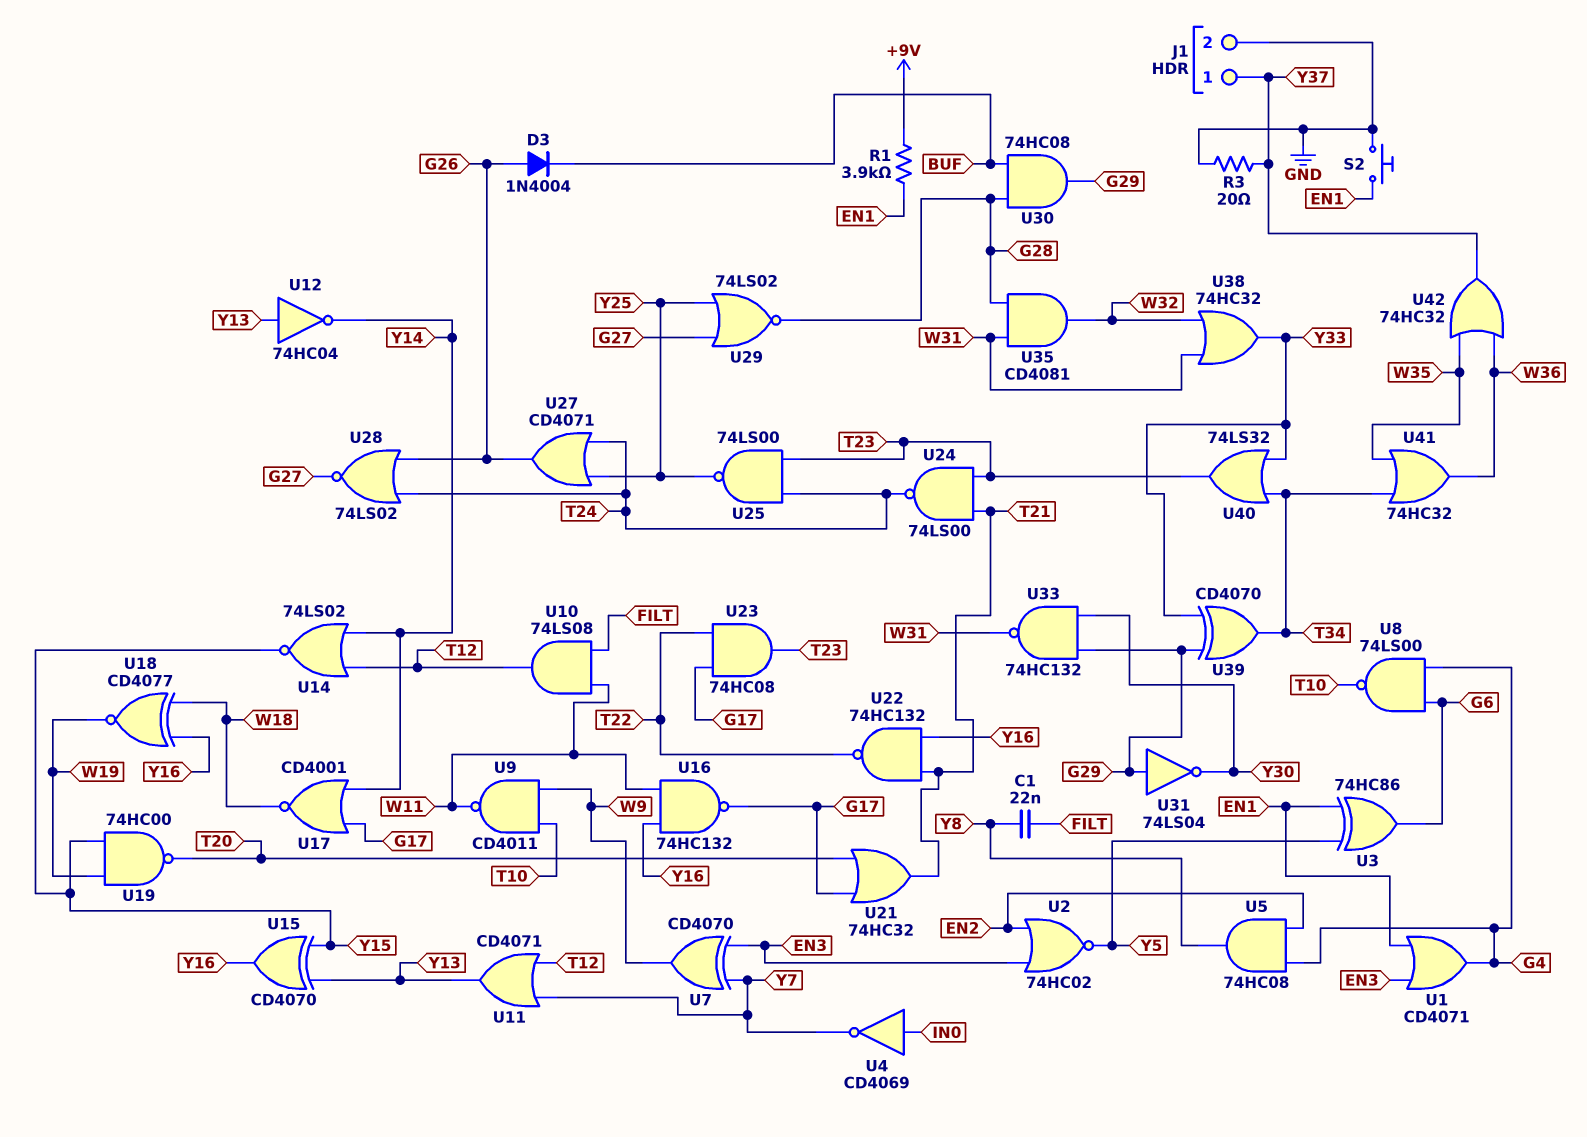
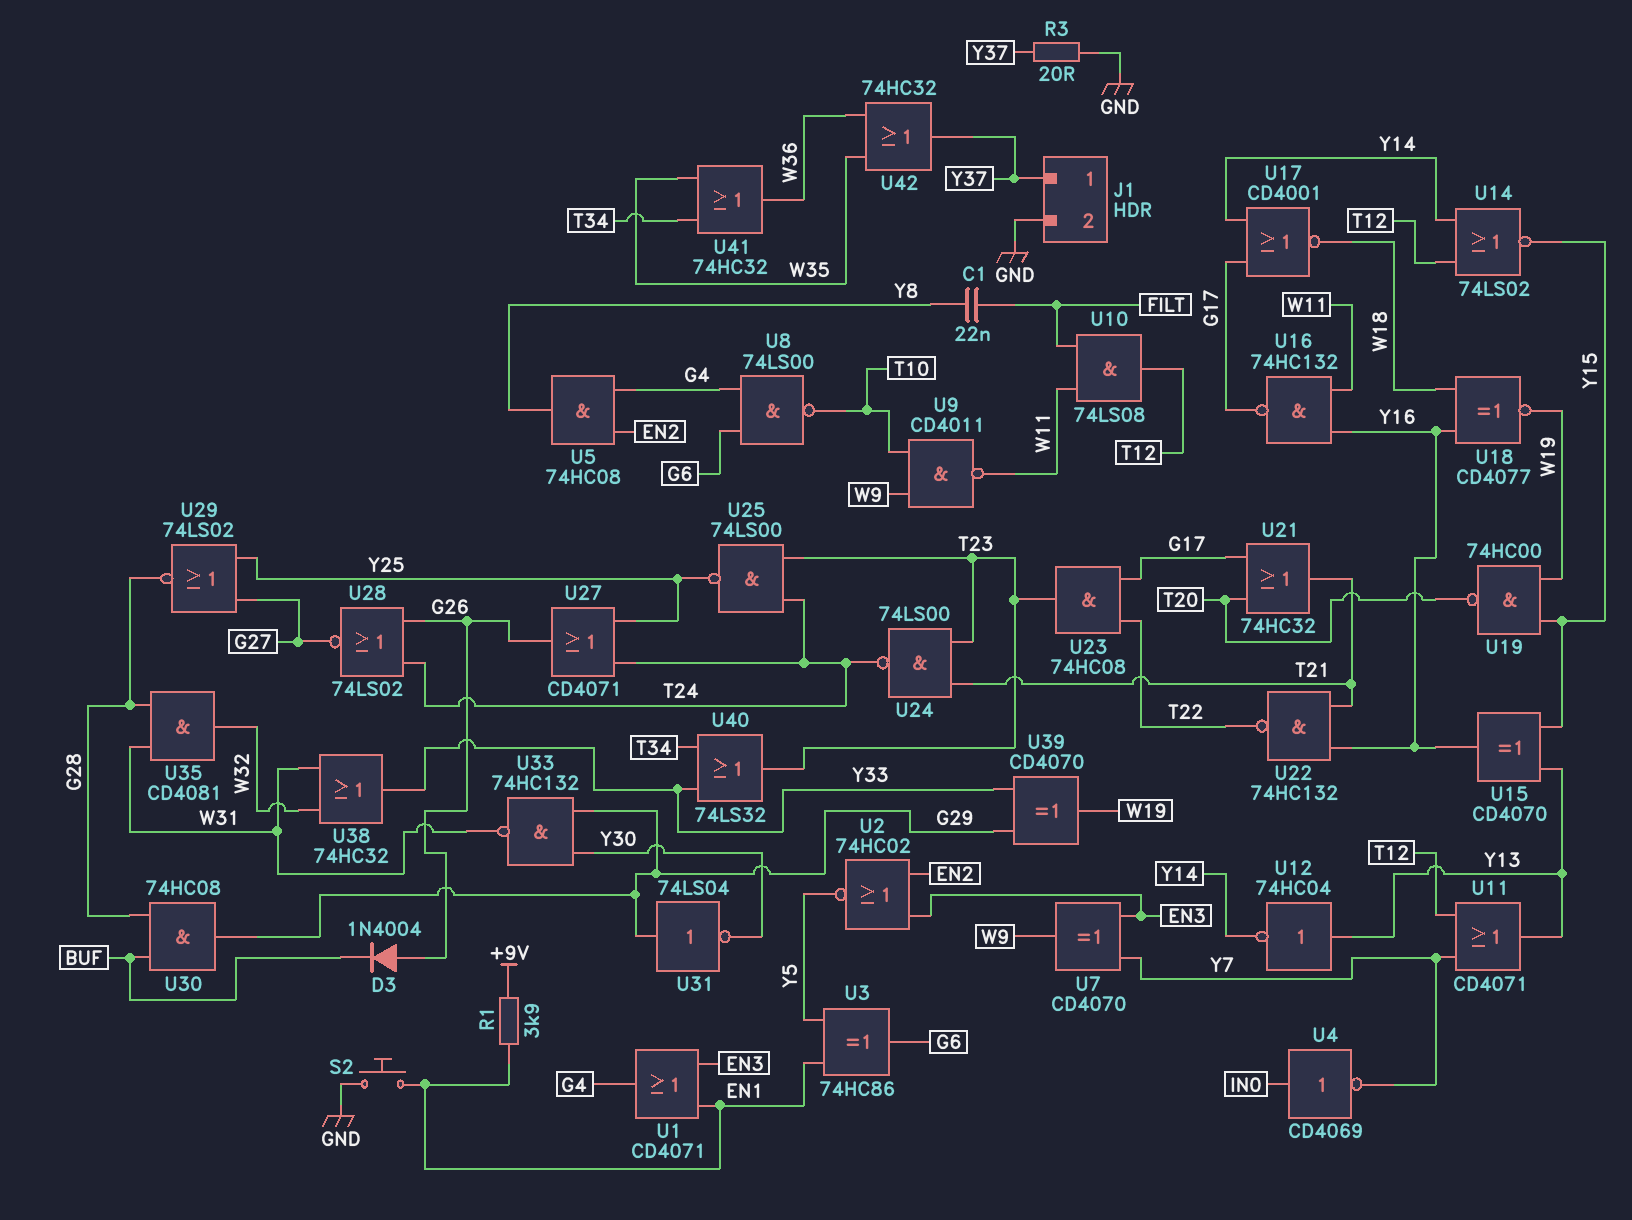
U39: XOR CD4070 (in G29, in Y33, out T34) -> XOR CD4070 (in G29, in Y33, out W19)

